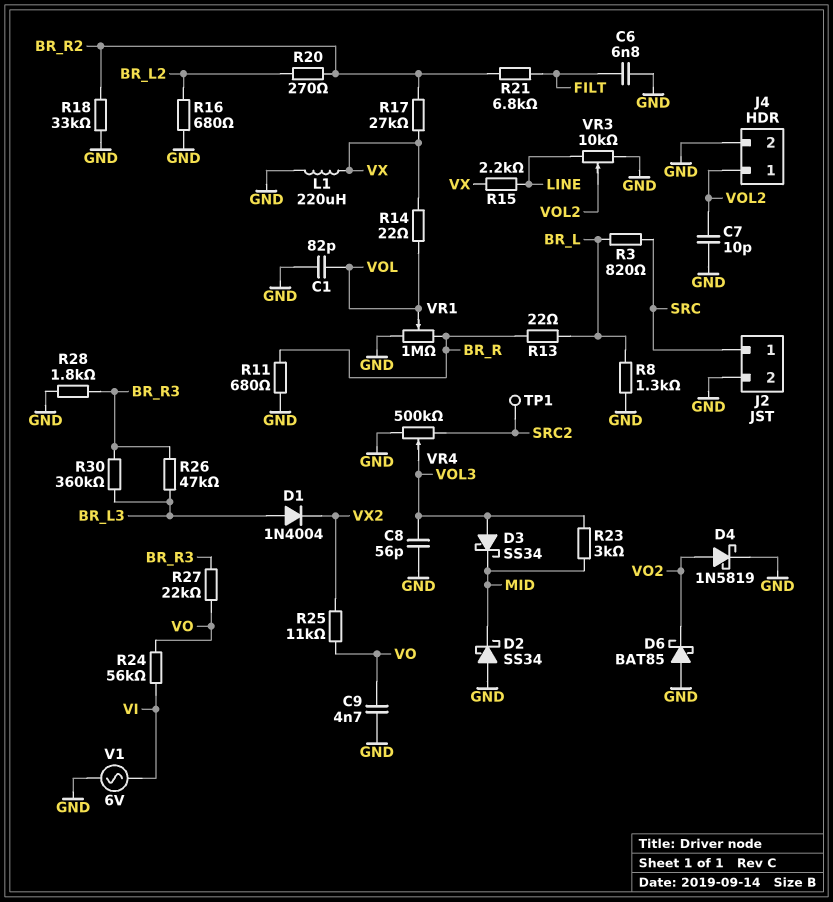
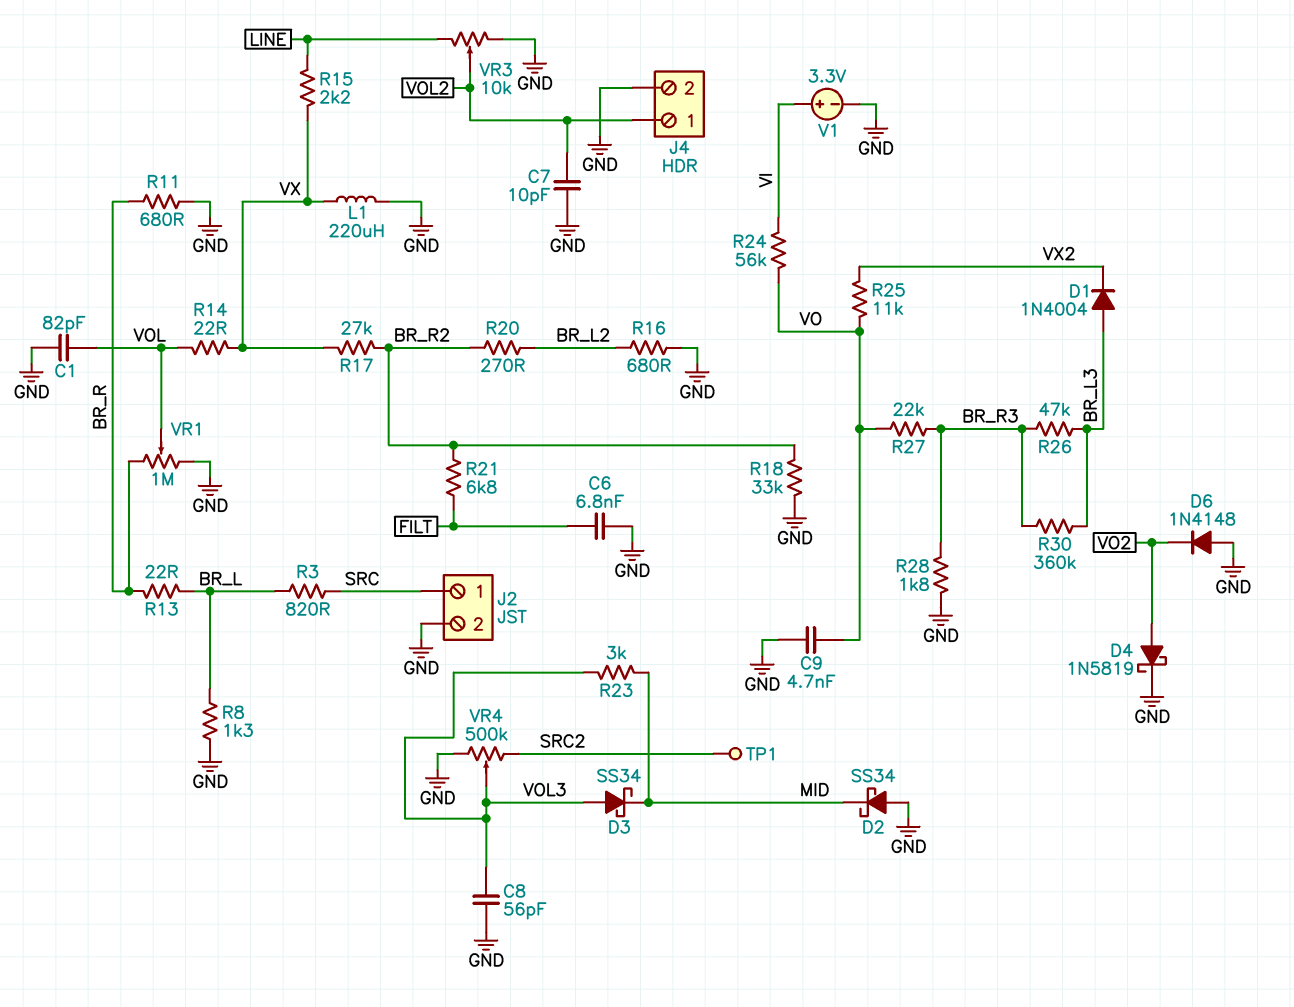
D6: schottky BAT85 (A GND, K VO2) -> diode 1N4148 (A GND, K VO2)
V1: AC 6V (GND, VI) -> 3.3V (plus VI, minus GND)

